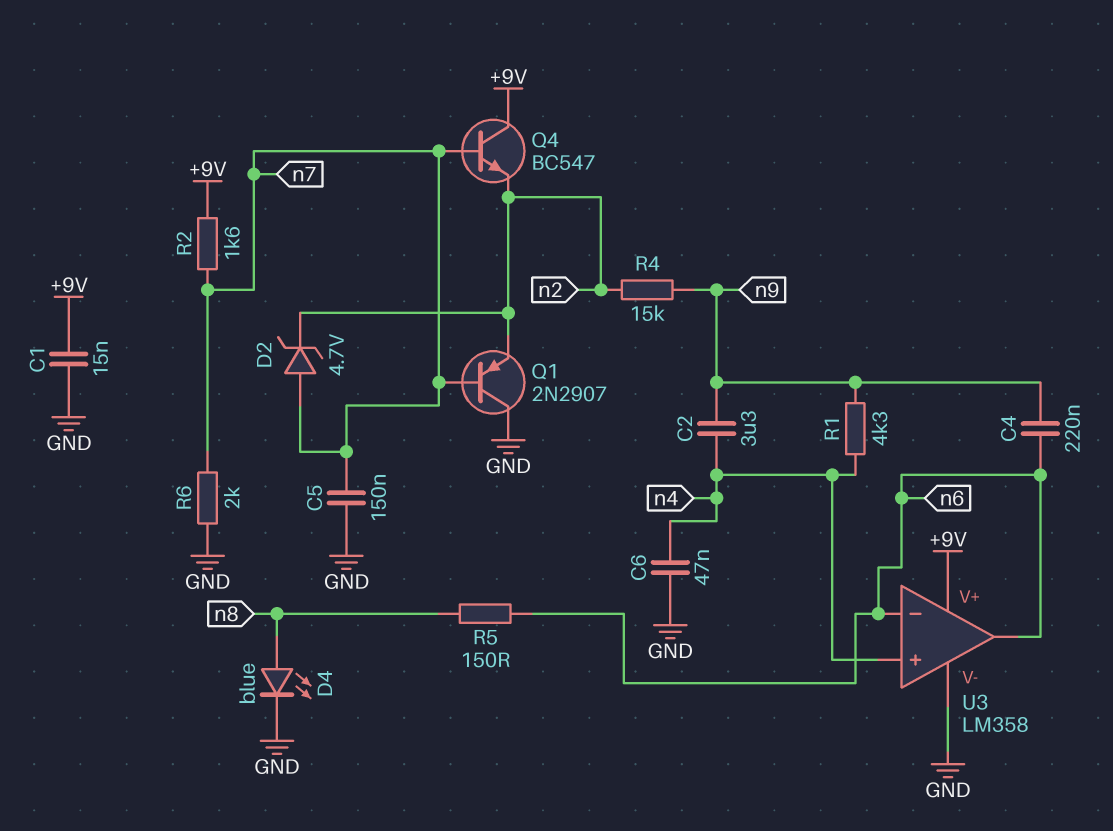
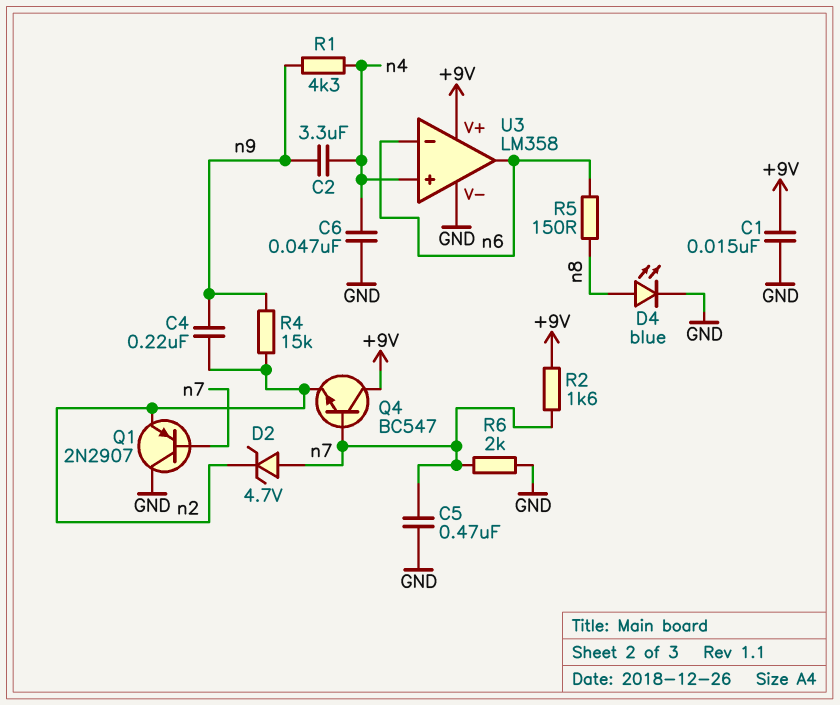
C4: 220nF (n6, n9) -> 220nF (n2, n9)
C5: 150nF (GND, n7) -> 470nF (GND, n7)

